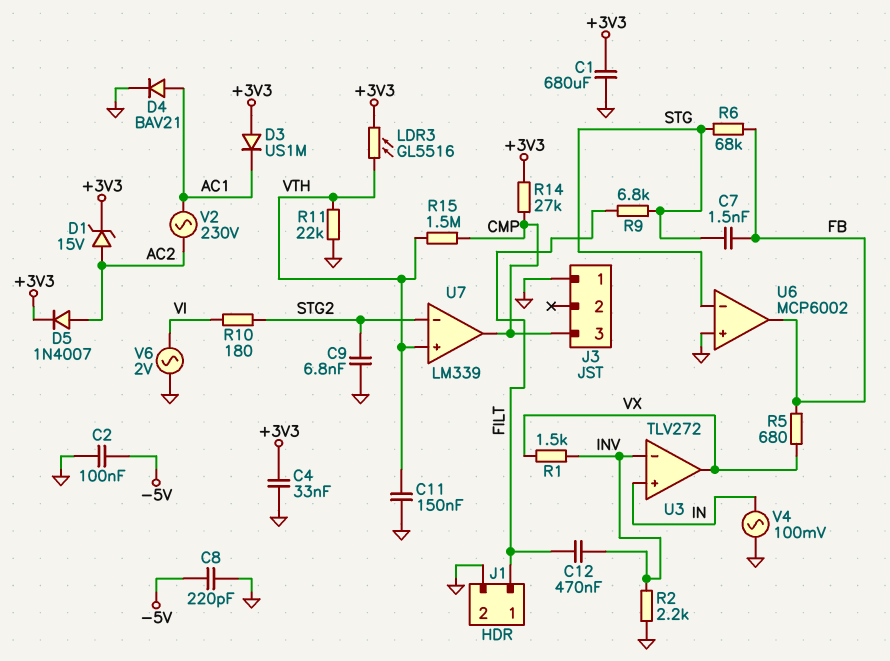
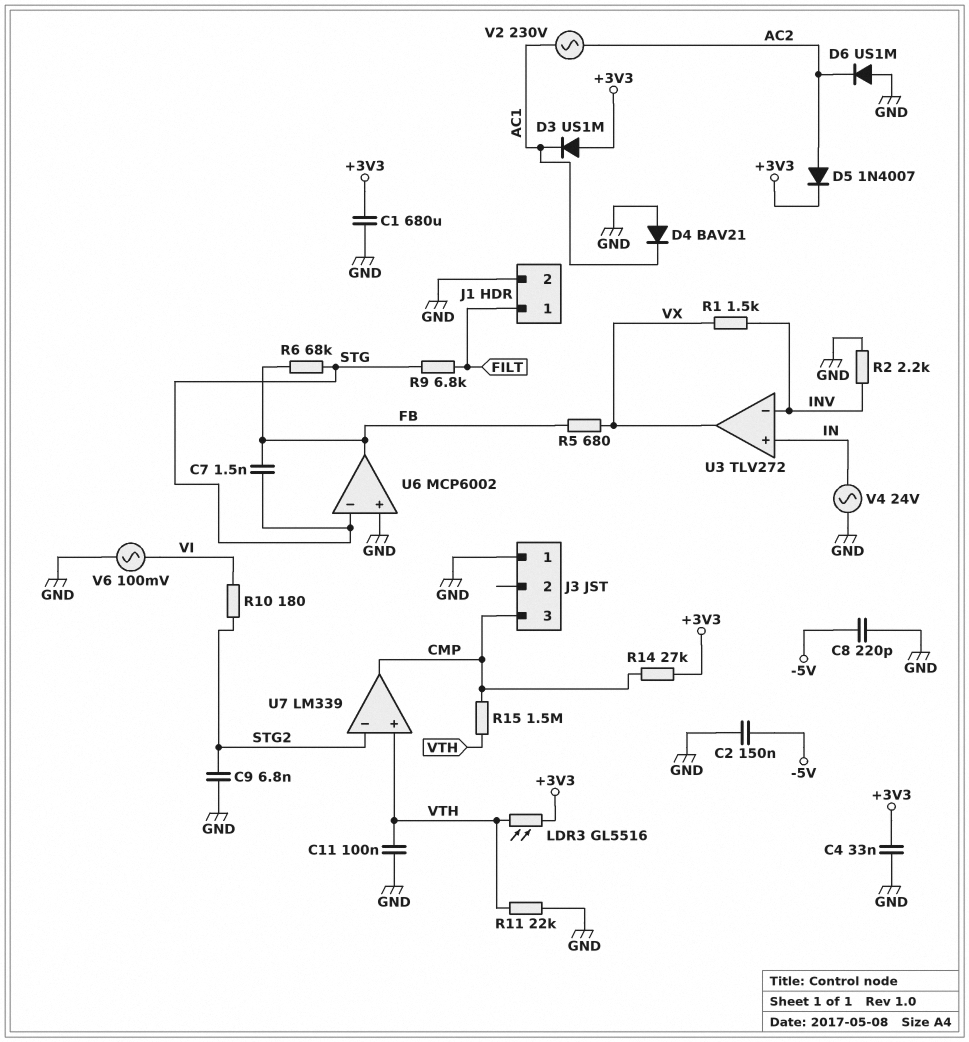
C2: 100nF (-5V, GND) -> 150nF (-5V, GND)
C11: 150nF (GND, VTH) -> 100nF (GND, VTH)
C12: 470nF (FILT, INV) -> none
D1: zener 15V (A AC2, K +3V3) -> none
D4: diode BAV21 (A AC1, K GND) -> diode BAV21 (A GND, K AC1)
D6: none -> diode US1M (A GND, K AC2)
V4: AC 100mV (GND, IN) -> AC 24V (GND, IN)
V6: AC 2V (GND, VI) -> AC 100mV (GND, VI)

